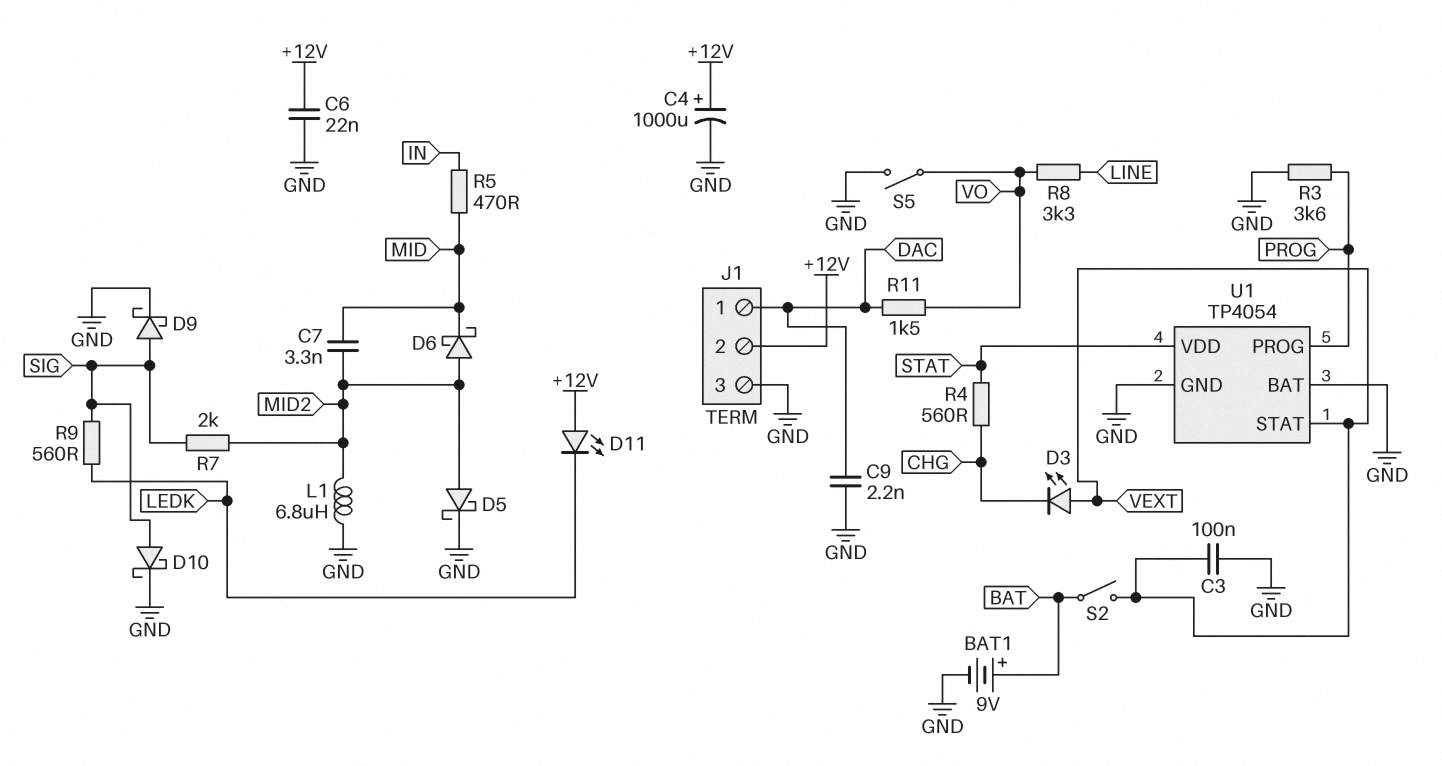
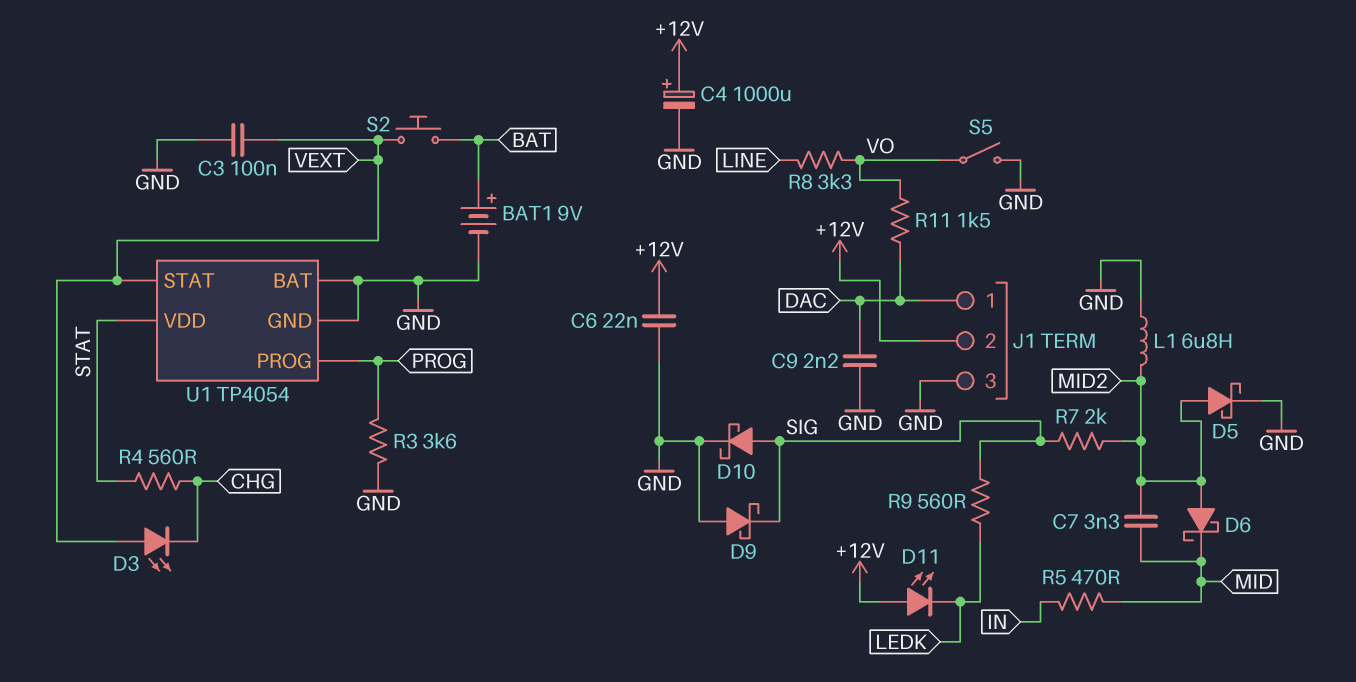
D9: schottky (A SIG, K GND) -> schottky (A GND, K SIG)
S2: switch (BAT, VEXT) -> button (BAT, VEXT)

